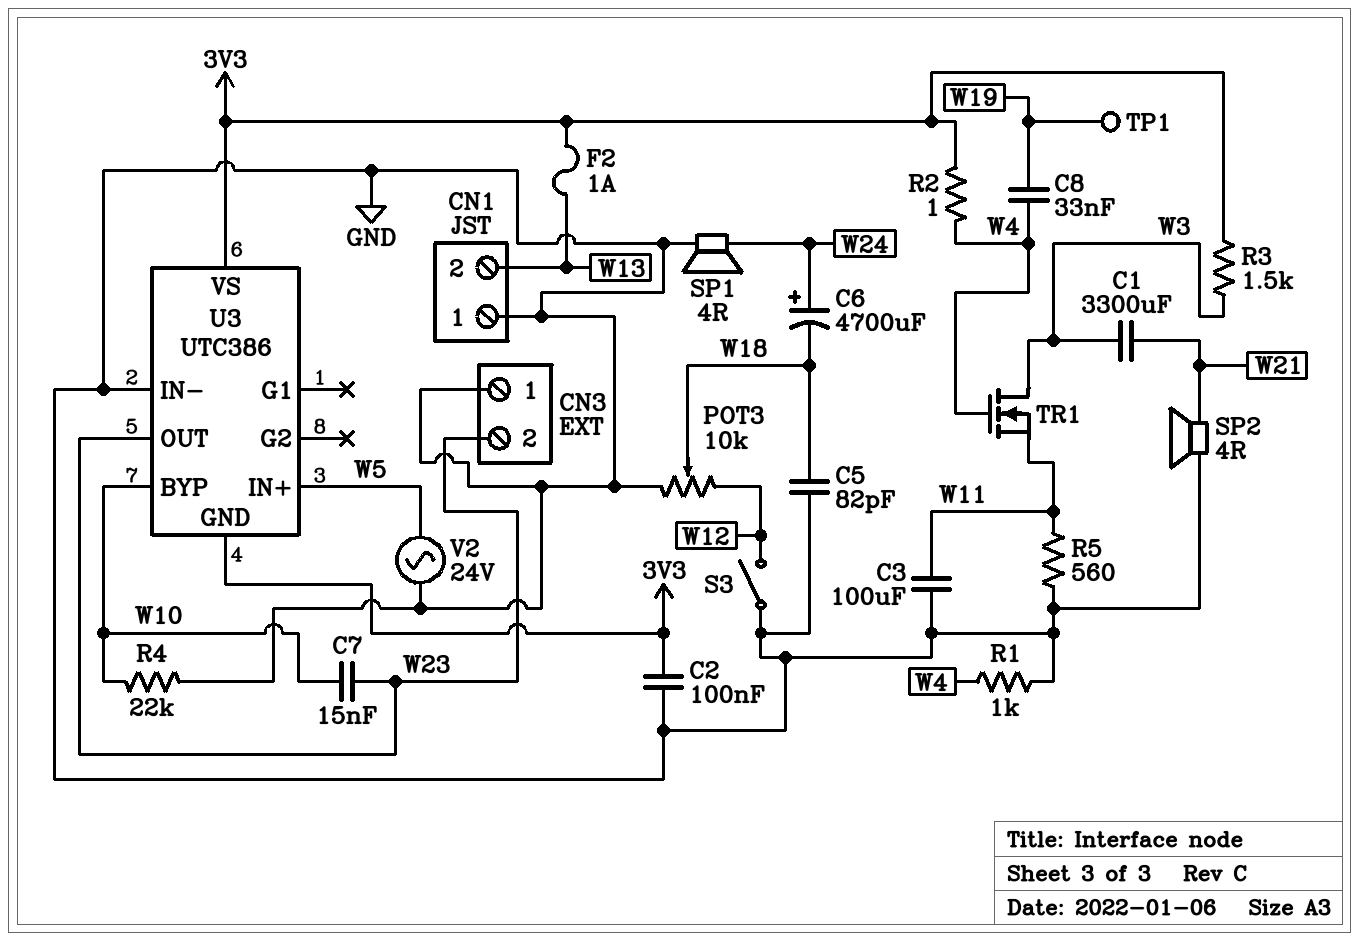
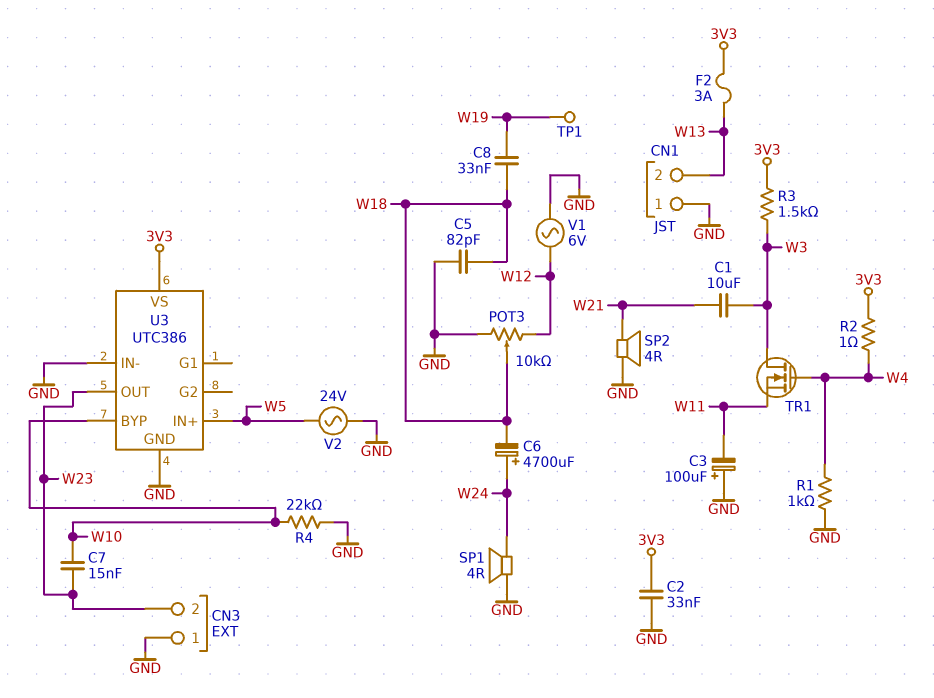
C1: 3300uF (W3, W21) -> 10uF (W3, W21)
C2: 100nF (3V3, GND) -> 33nF (3V3, GND)
C3: 100uF (GND, W11) -> 100uF (plus GND, minus W11)
C8: 33nF (W4, W19) -> 33nF (W18, W19)
F2: 1A (3V3, W13) -> 3A (3V3, W13)
R5: 560 (GND, W11) -> none
S3: switch (GND, W12) -> none
U3 pin GND: 3V3 -> GND
V1: none -> AC 6V (GND, W12)

